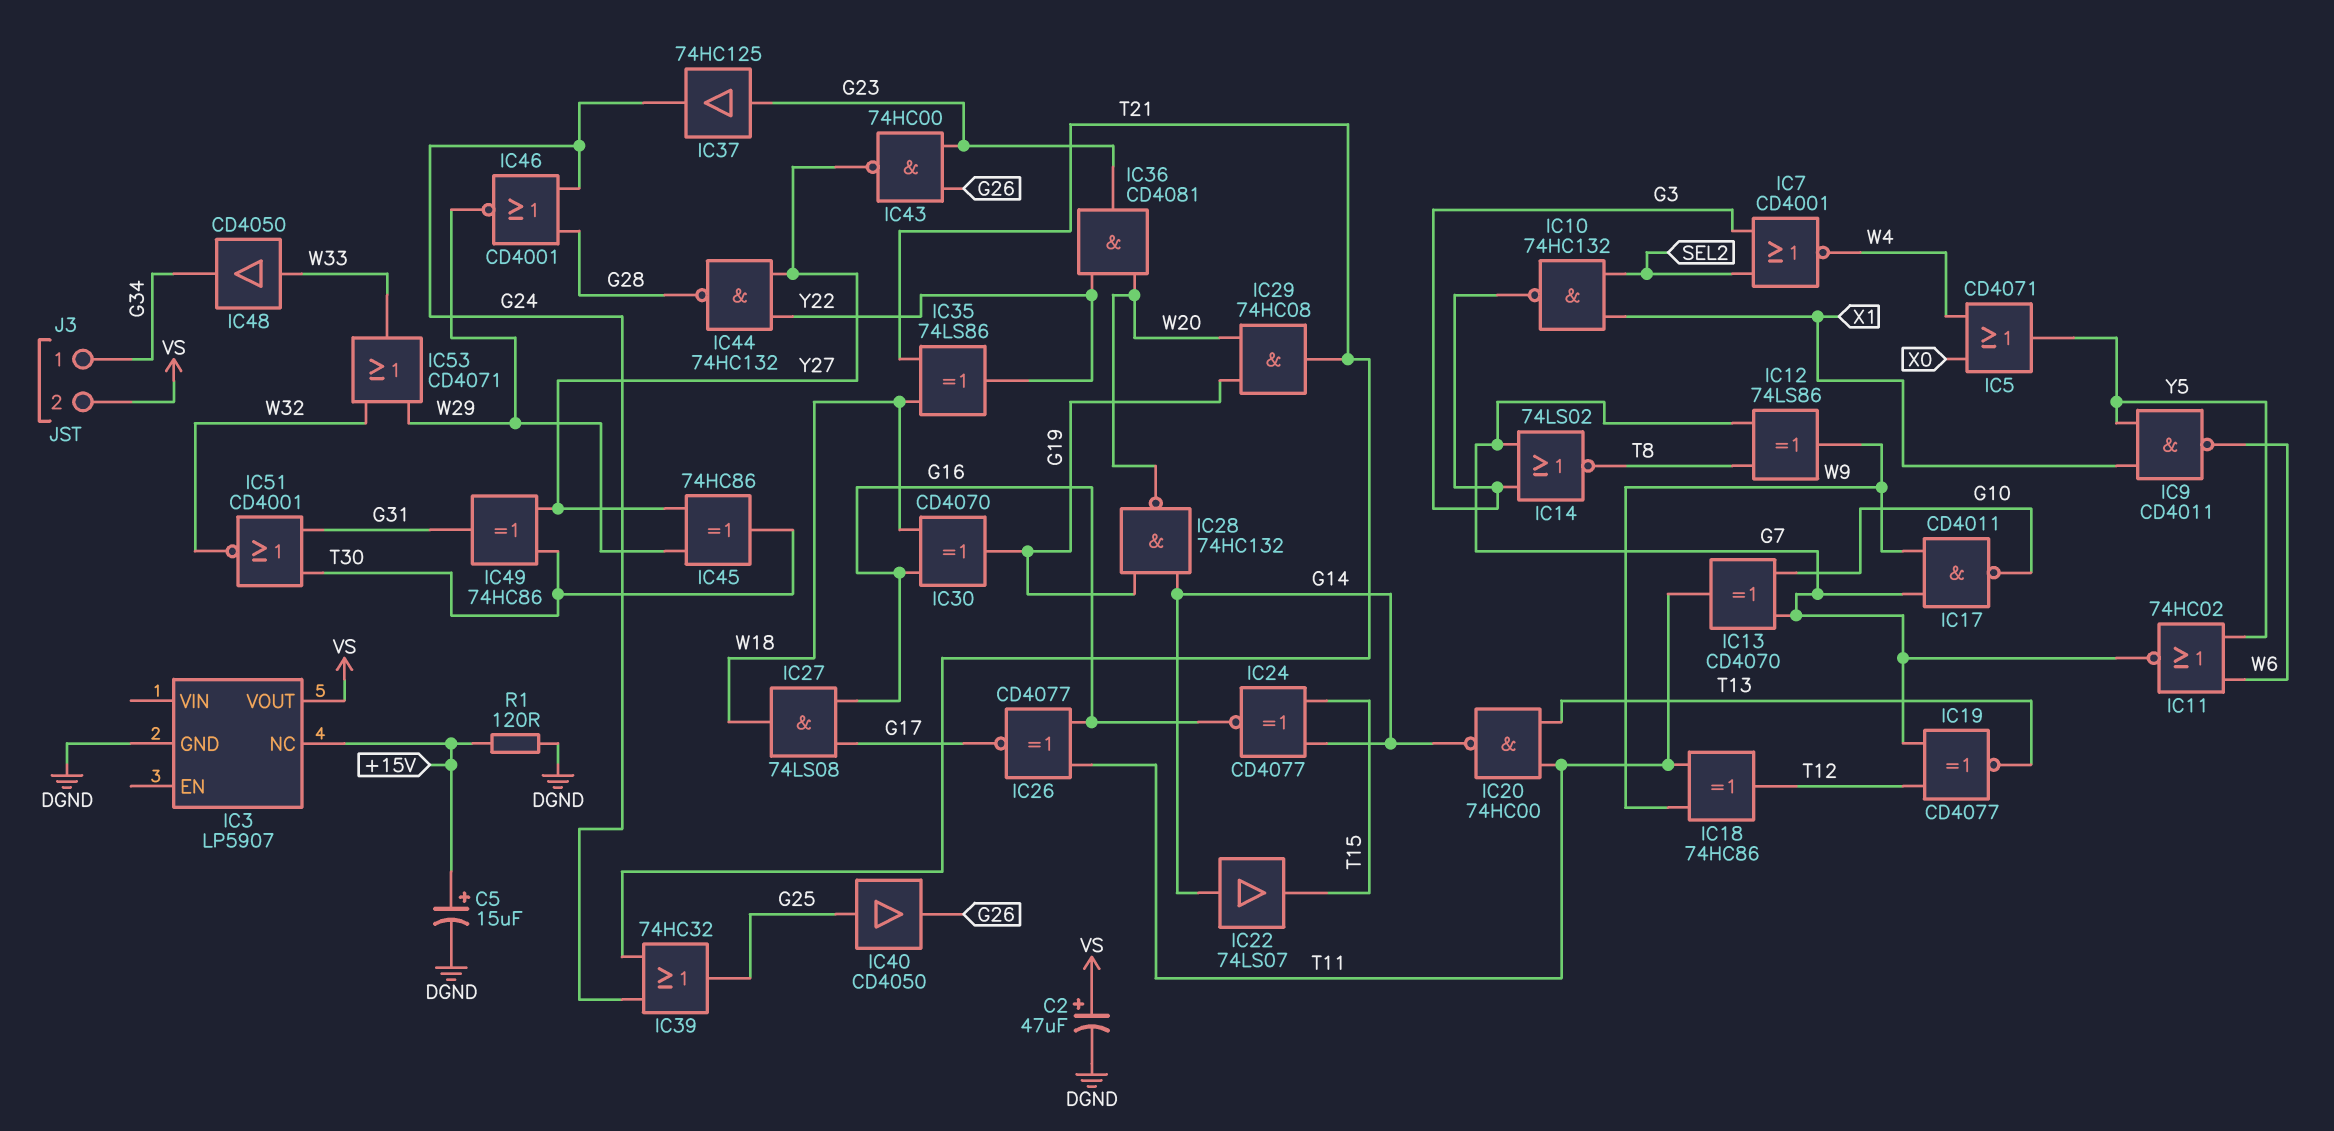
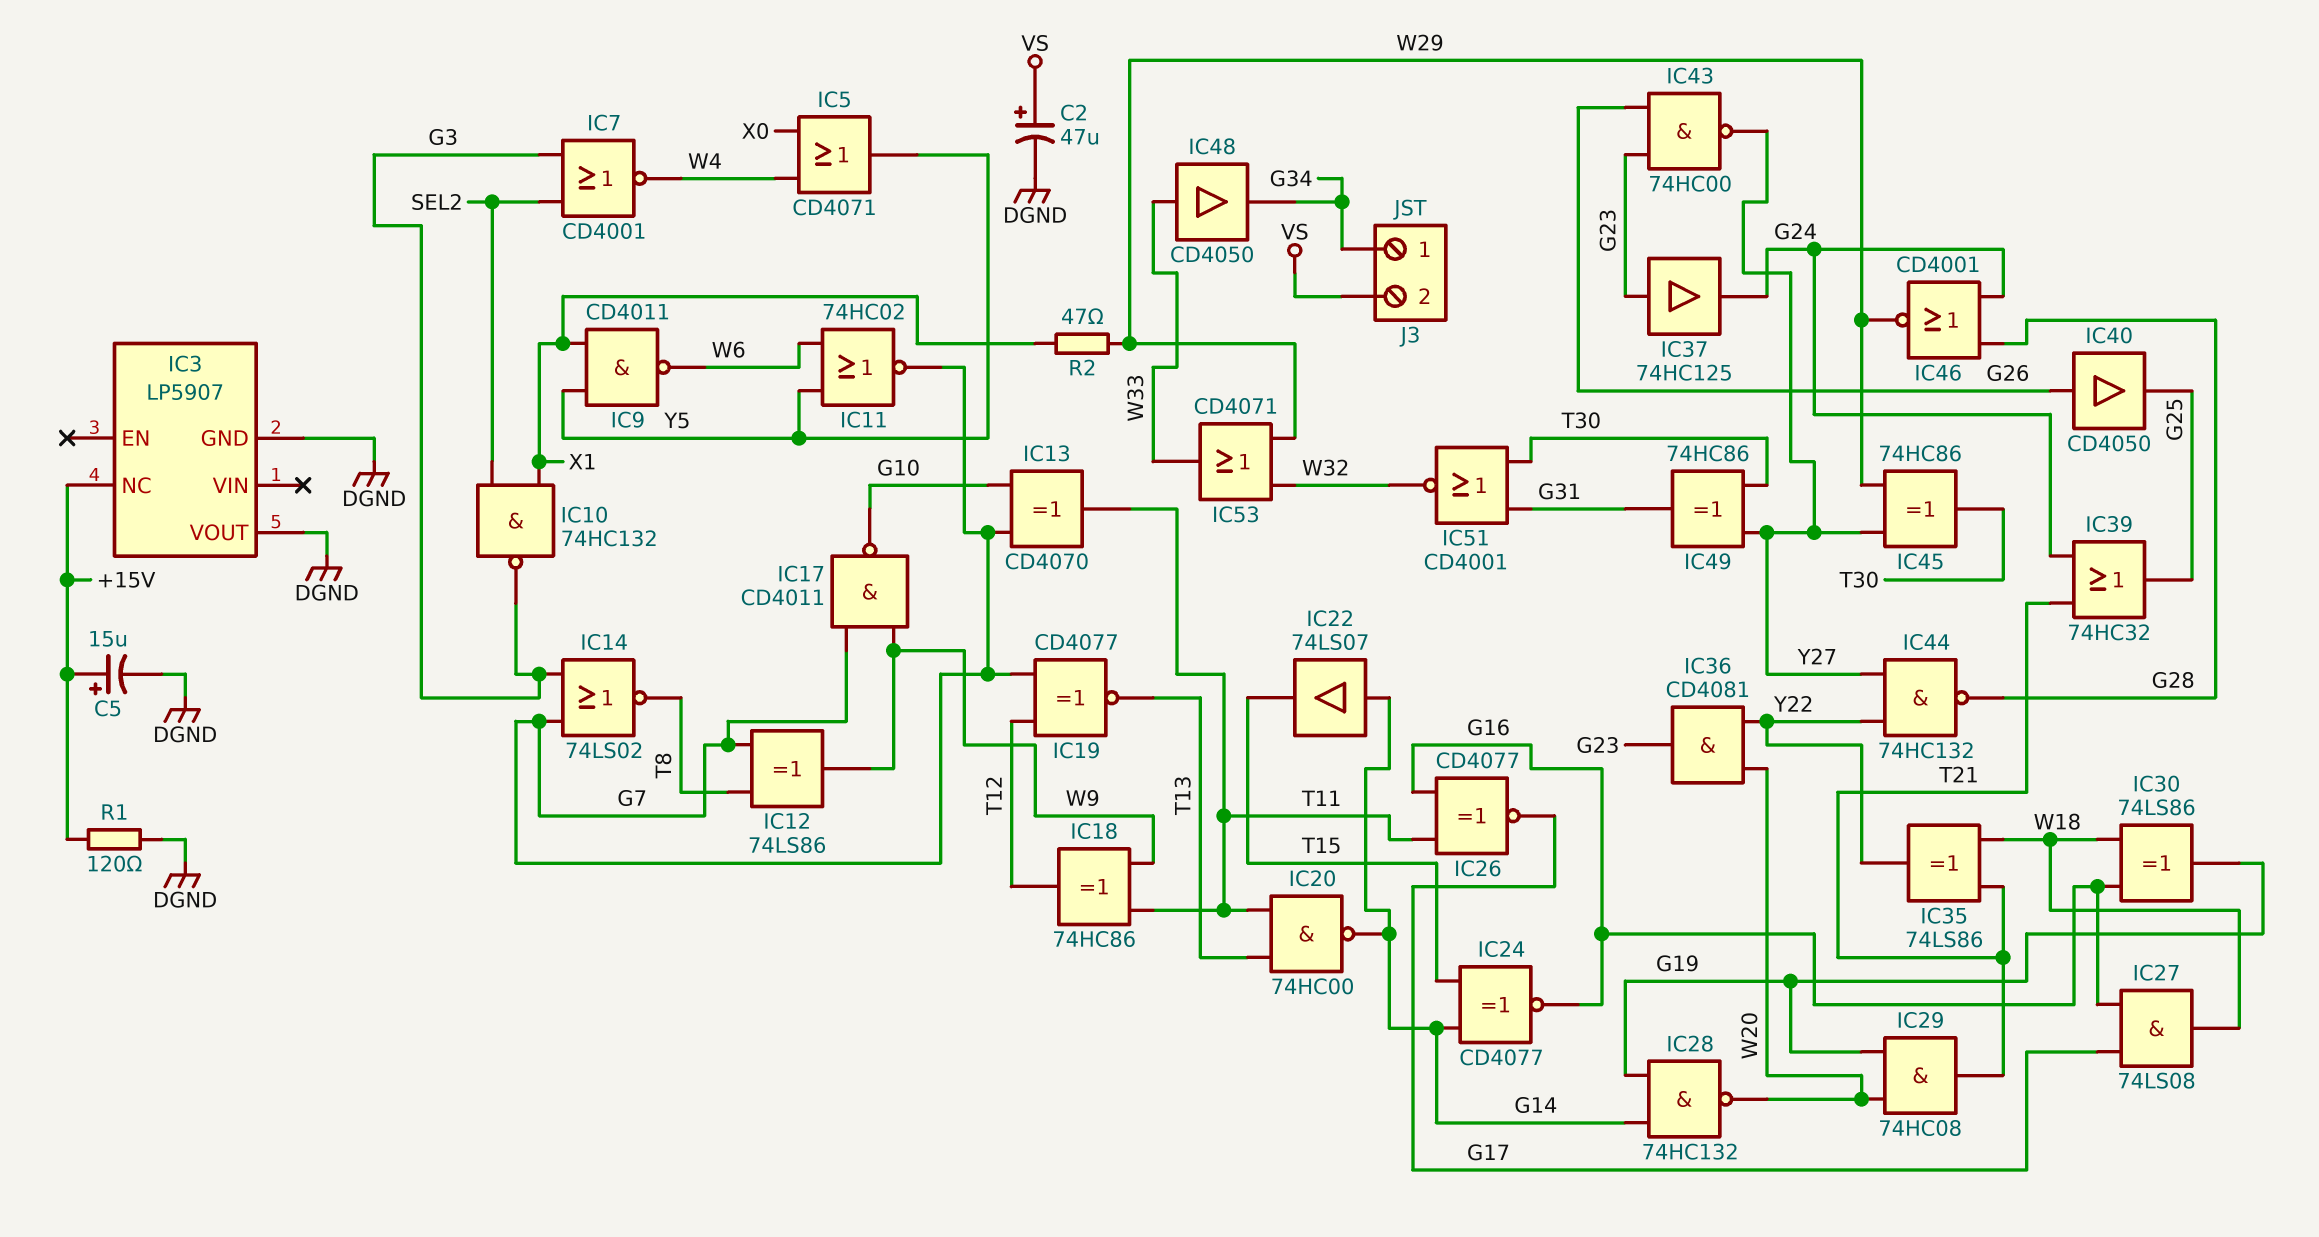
IC3 pin VOUT: VS -> DGND
IC30: XOR CD4070 (in G16, in W18, out G19) -> XOR 74LS86 (in G16, in W18, out G19)
IC40: buffer CD4050 (in G25, out G26) -> buffer CD4050 (in G26, out G25)
R2: none -> 47 (W29, X1)

